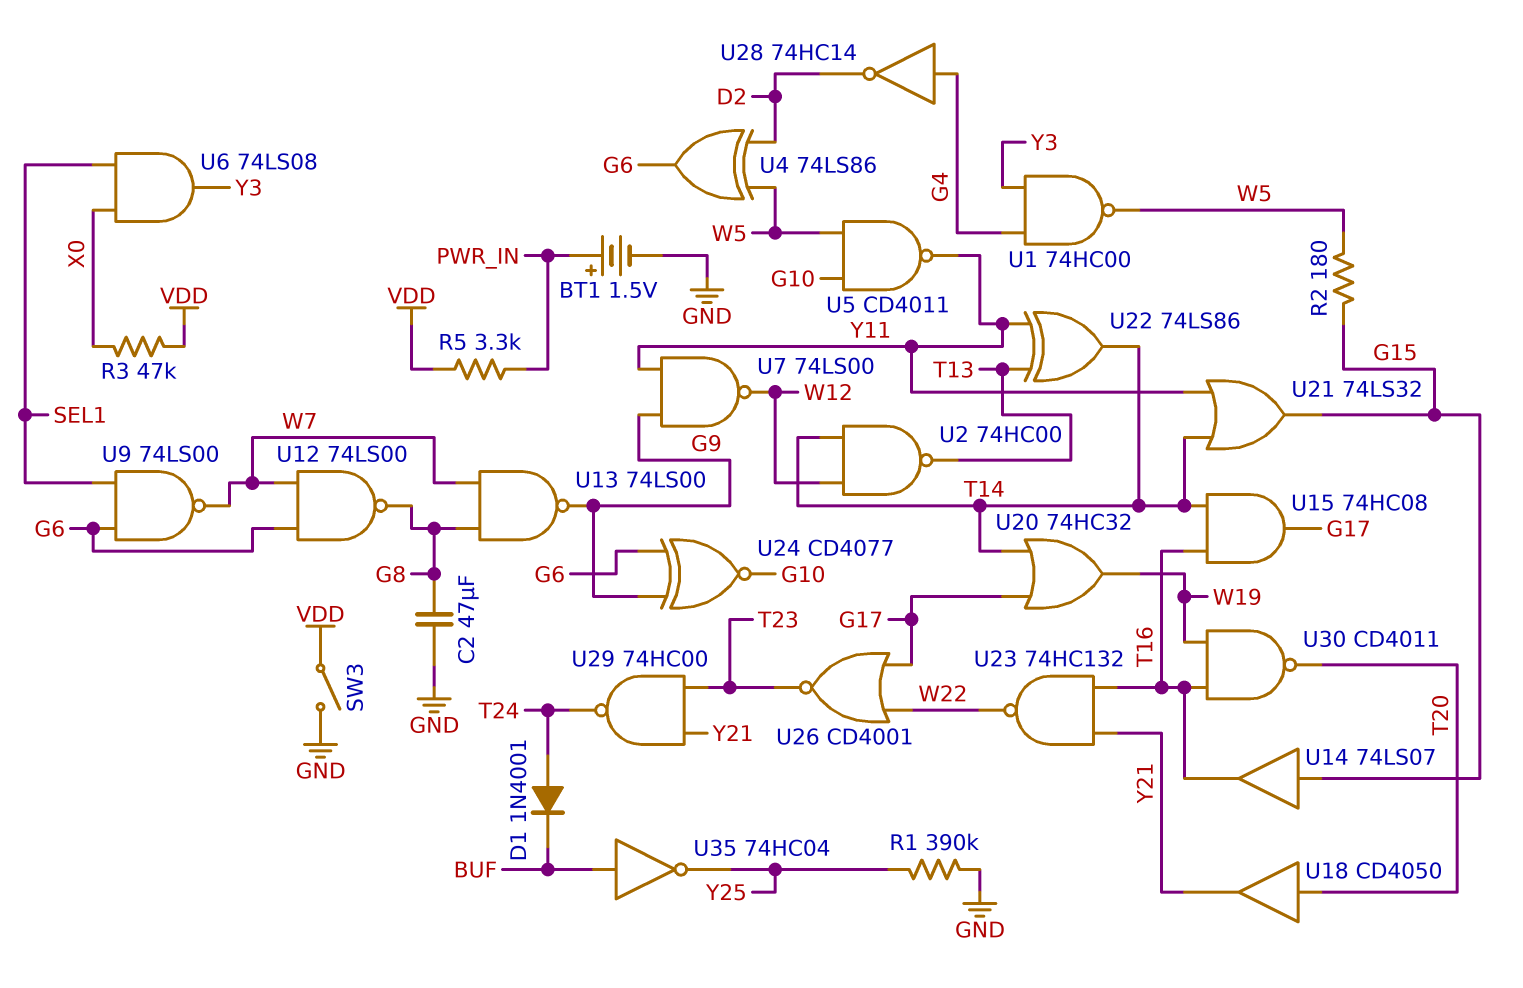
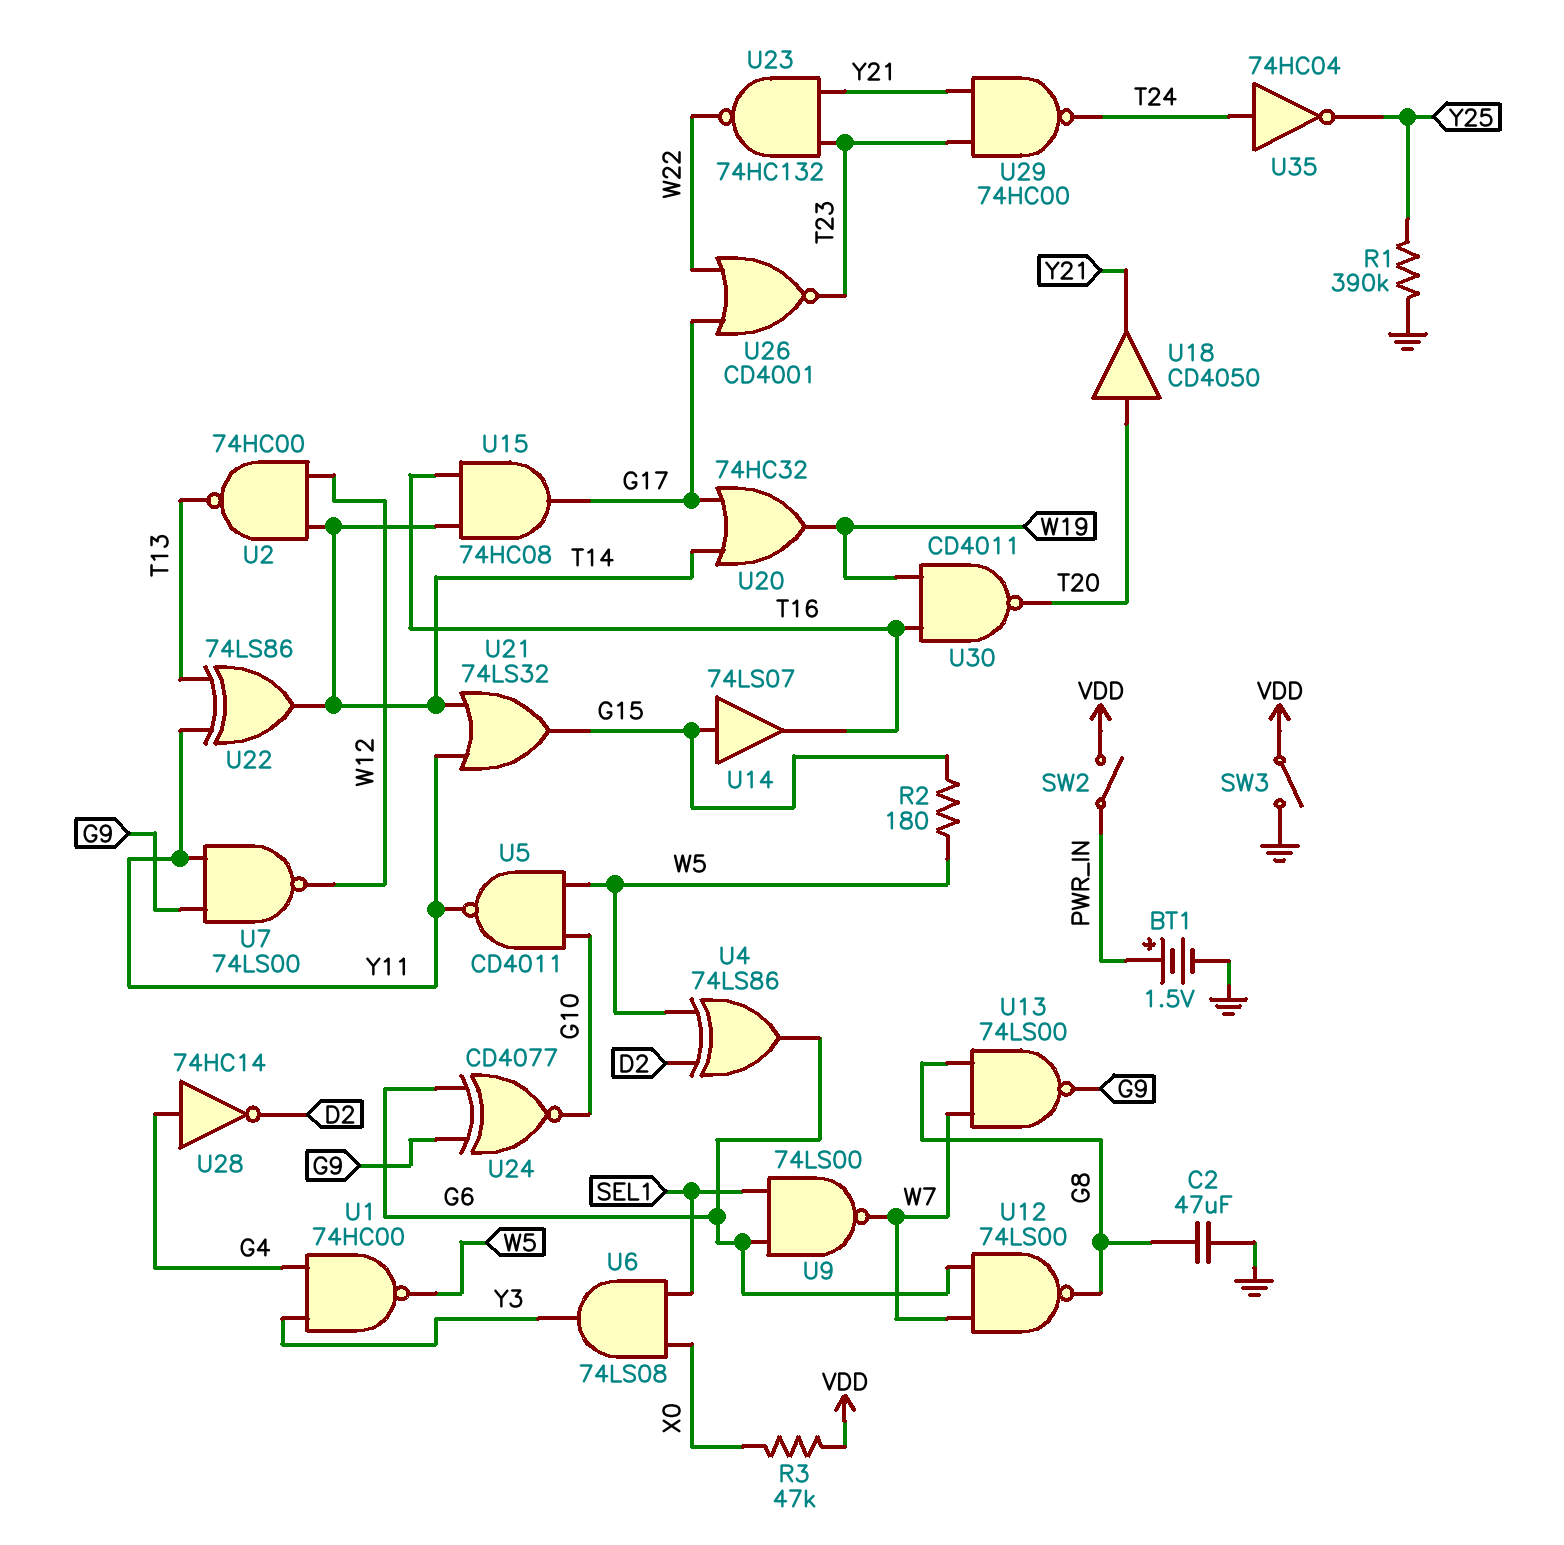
D1: diode 1N4001 (A T24, K BUF) -> none
R5: 3.3k (PWR_IN, VDD) -> none
SW2: none -> switch (PWR_IN, VDD)
U23: NAND 74HC132 (in T16, in Y21, out W22) -> NAND 74HC132 (in T23, in Y21, out W22)
U35: NOT 74HC04 (in BUF, out Y25) -> NOT 74HC04 (in T24, out Y25)

